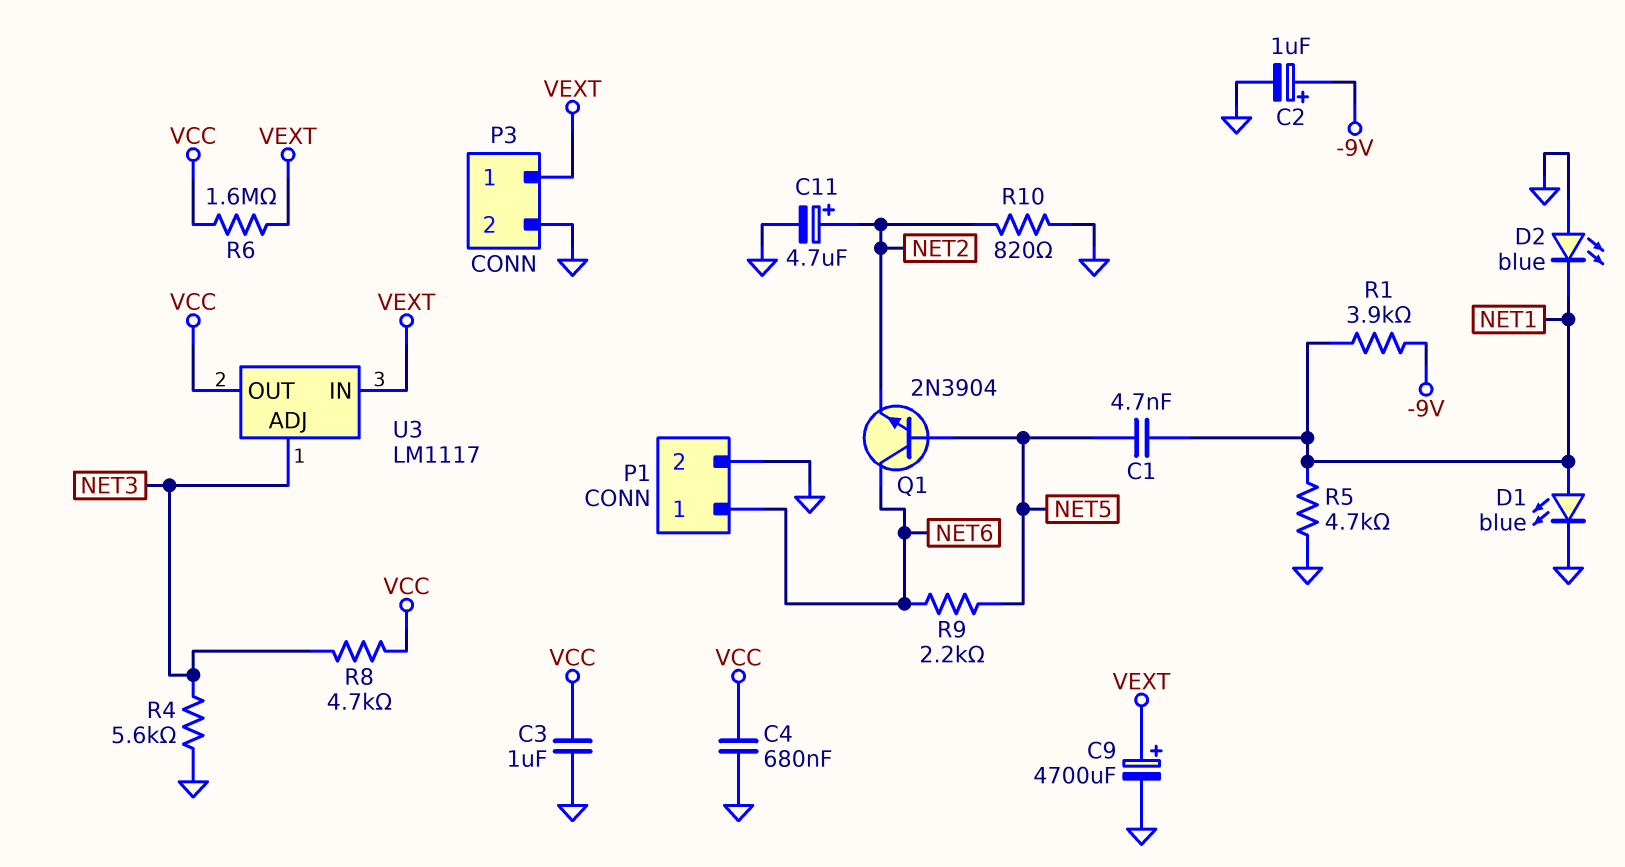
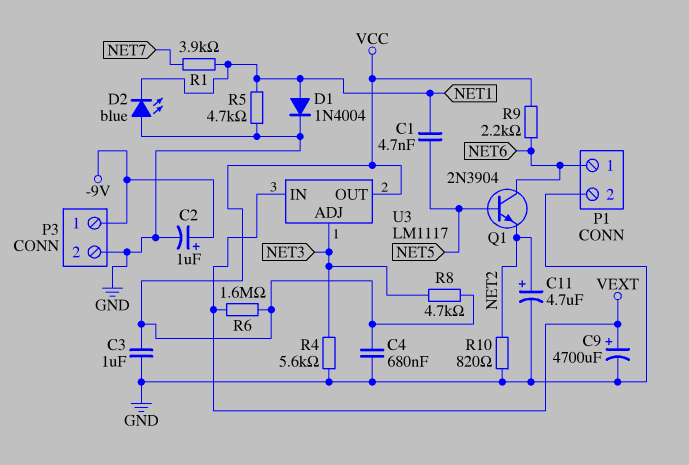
D1: LED blue (A NET1, K GND) -> diode 1N4004 (A NET1, K GND)
P3 pin 1: VEXT -> -9V
R1: 3.9k (-9V, NET1) -> 3.9k (NET1, NET7)
R9: 2.2k (NET5, NET6) -> 2.2k (NET6, VCC)

